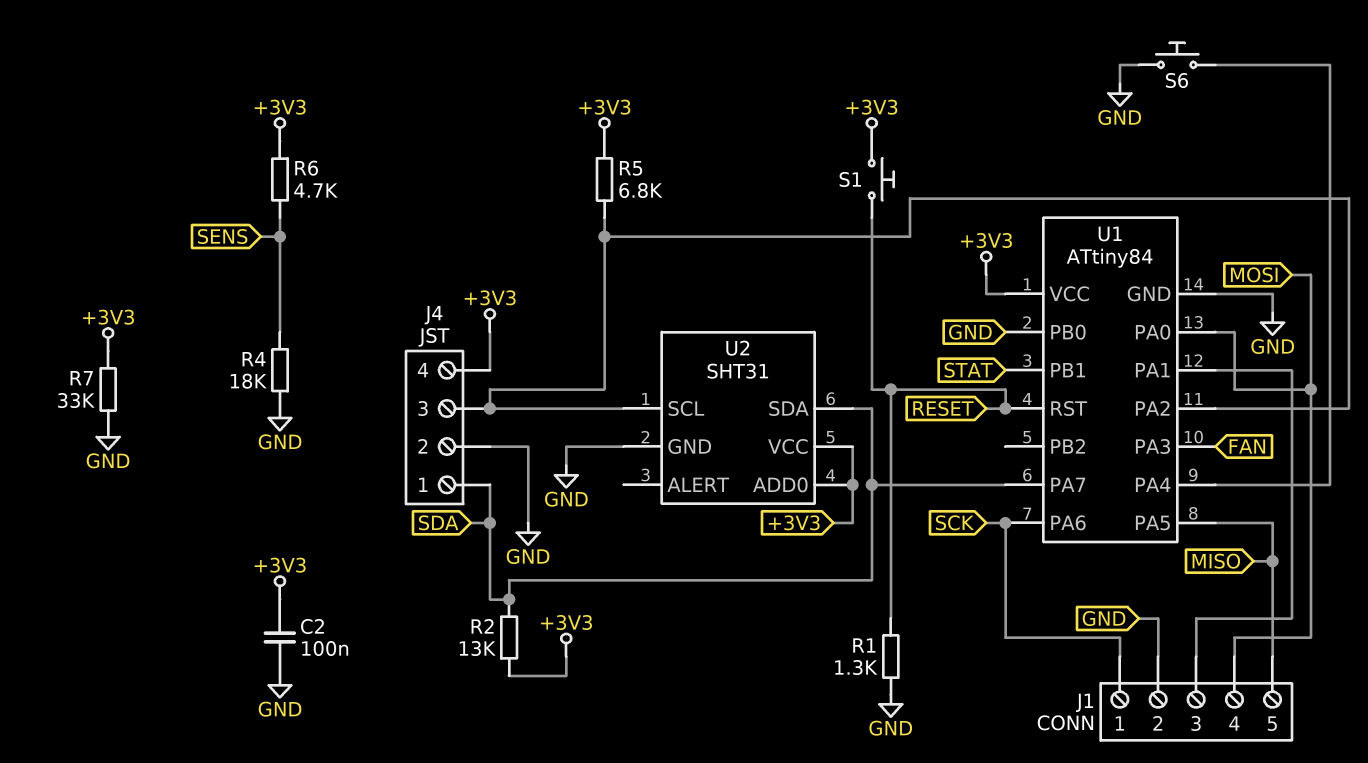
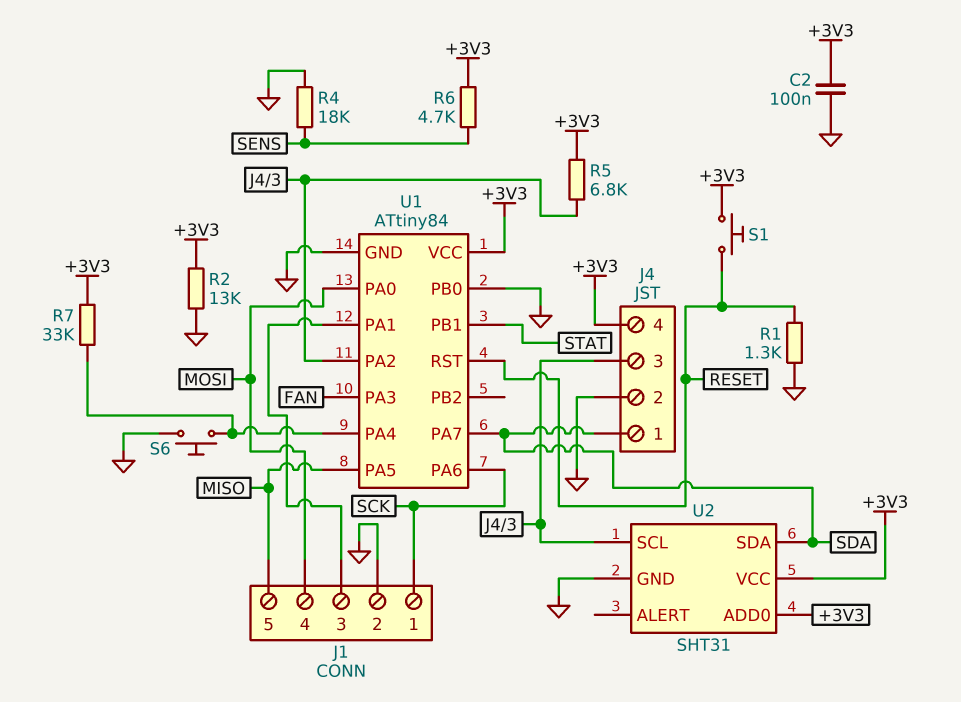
R2: 13k (+3V3, SDA) -> 13k (+3V3, GND)
R7: 33k (+3V3, GND) -> 33k (+3V3, U1/PA4)

